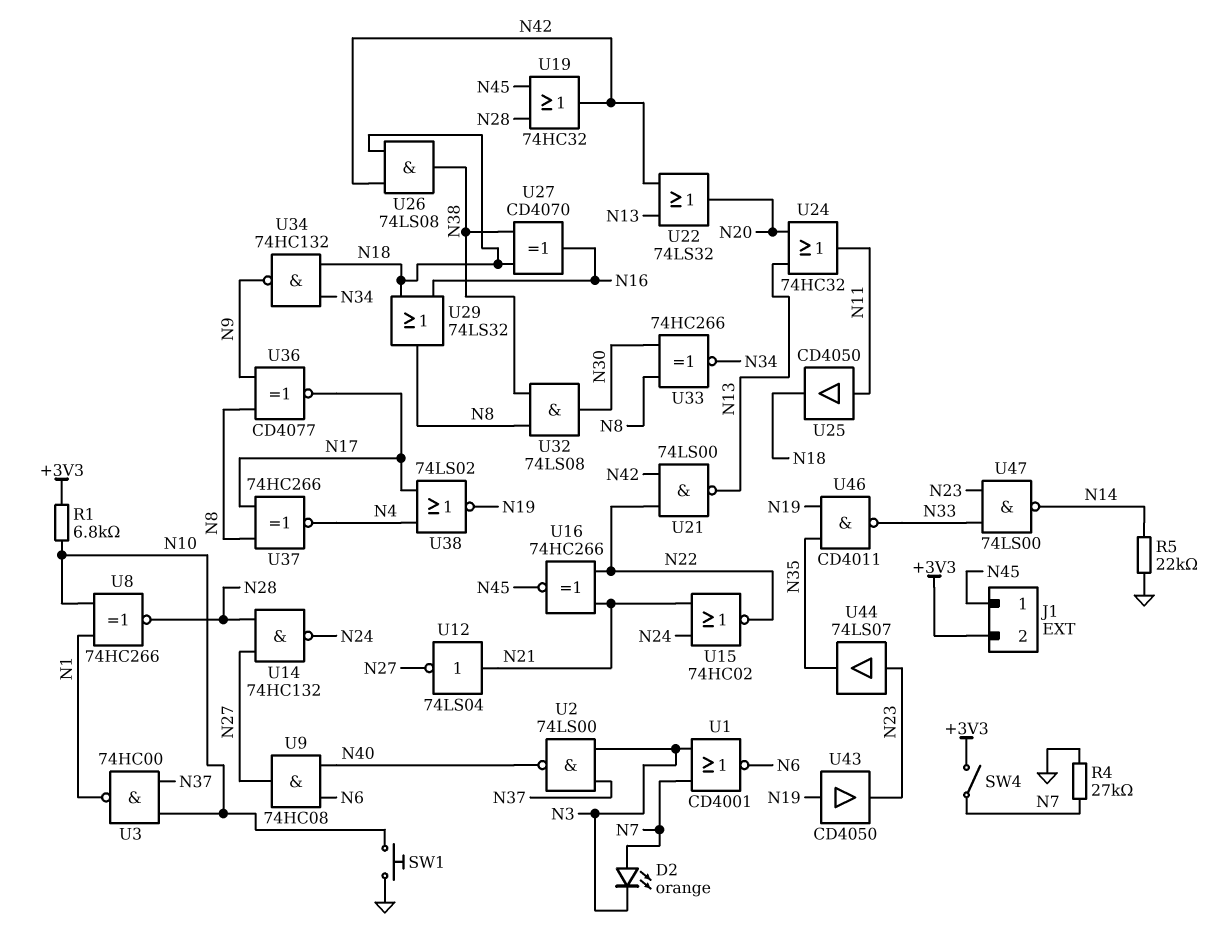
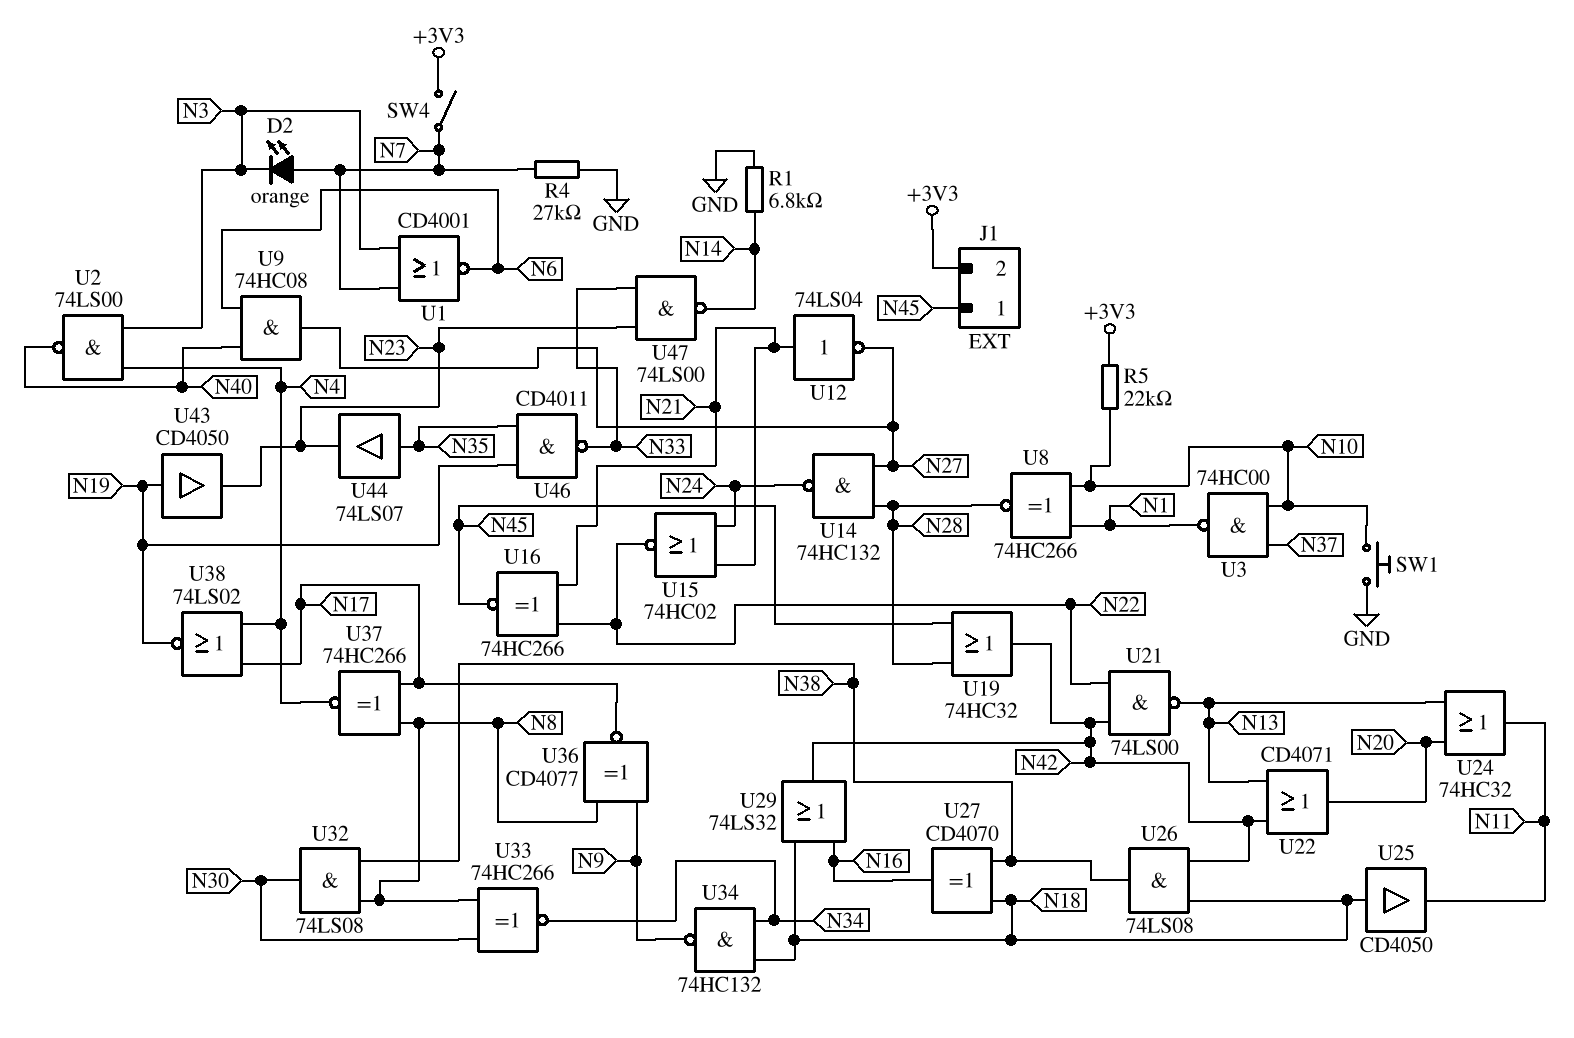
R1: 6.8k (+3V3, N10) -> 6.8k (GND, N14)
R5: 22k (GND, N14) -> 22k (+3V3, N10)
U2: NAND 74LS00 (in N3, in N37, out N40) -> NAND 74LS00 (in N3, in N4, out N40)
U22: OR 74LS32 (in N13, in N42, out N20) -> OR CD4071 (in N13, in N42, out N20)
U25: buffer CD4050 (in N11, out N18) -> buffer CD4050 (in N18, out N11)
U29: OR 74LS32 (in N16, in N18, out N8) -> OR 74LS32 (in N16, in N18, out N42)
U44: buffer 74LS07 (in N23, out N35) -> buffer 74LS07 (in N35, out N23)

